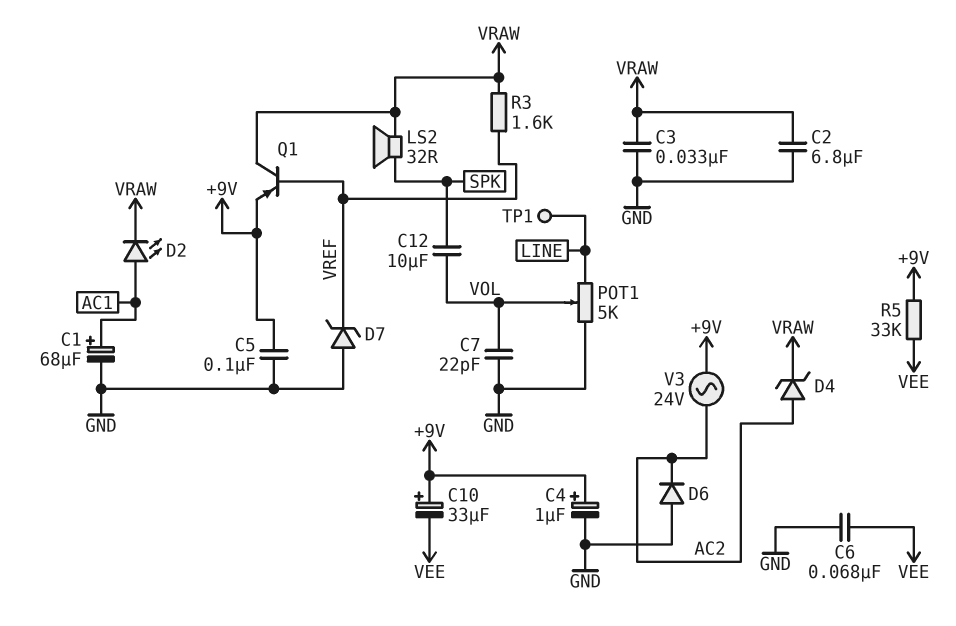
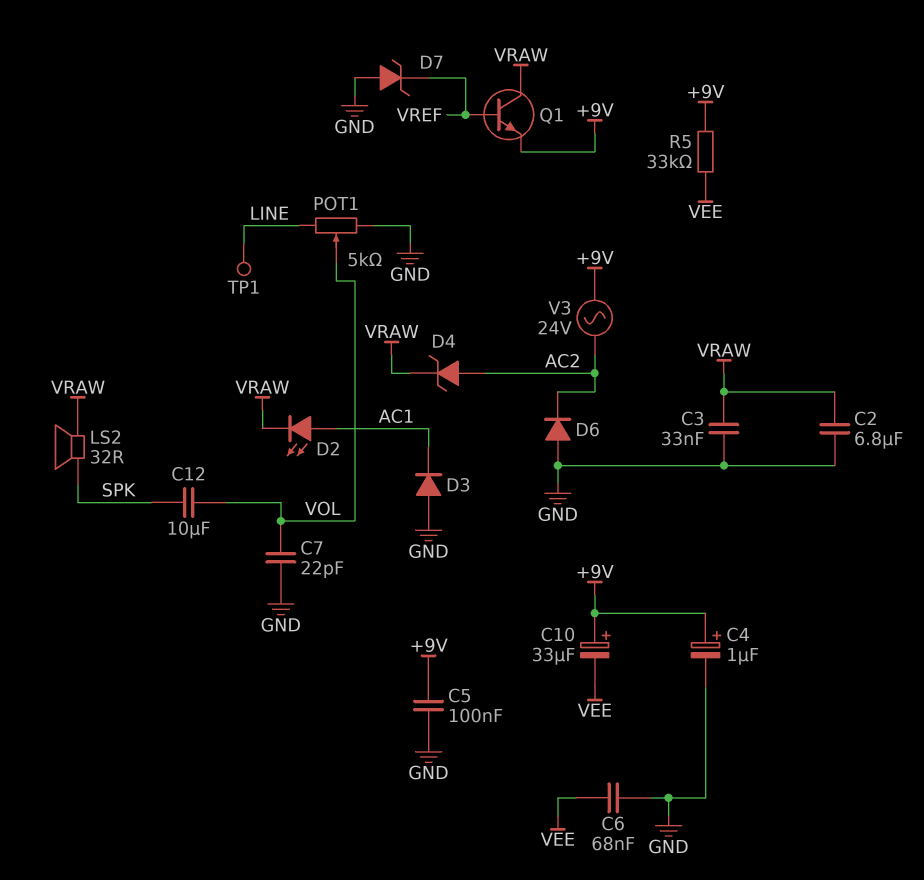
C1: 68uF (plus AC1, minus GND) -> none
D3: none -> diode (A GND, K AC1)
Q1: PNP (B VREF, C VRAW, E +9V) -> NPN (B VREF, C VRAW, E +9V)
R3: 1.6k (VRAW, VREF) -> none

